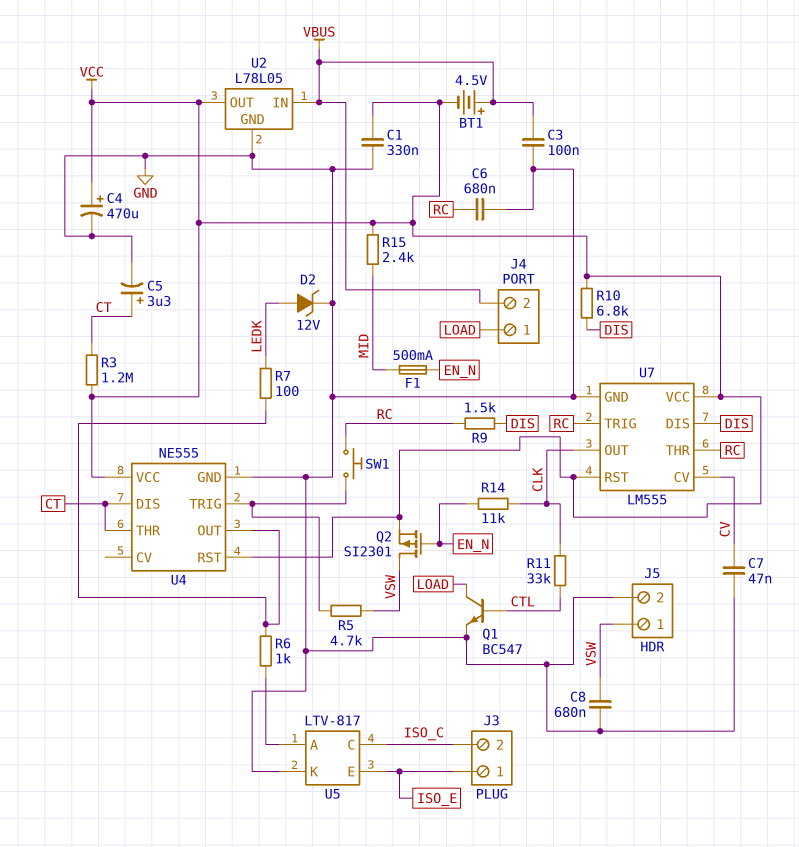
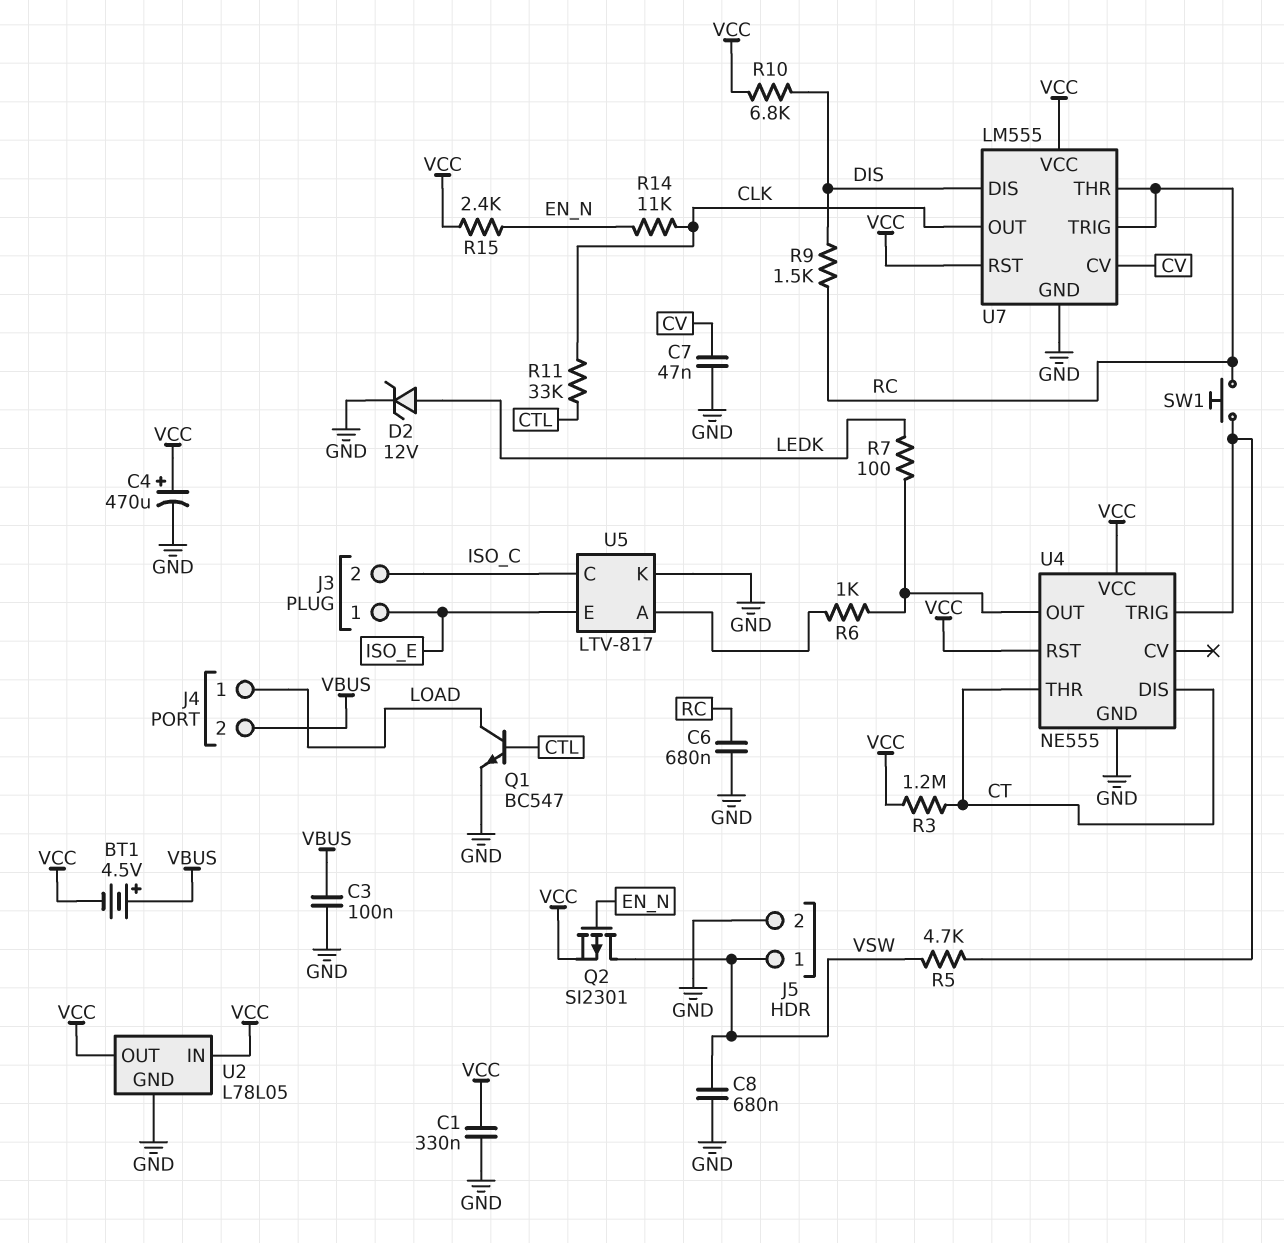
C5: 3.3uF (plus CT, minus GND) -> none
F1: 500mA (EN_N, MID) -> none
R15: 2.4k (MID, VCC) -> 2.4k (EN_N, VCC)
U2 pin IN: VBUS -> VCC

